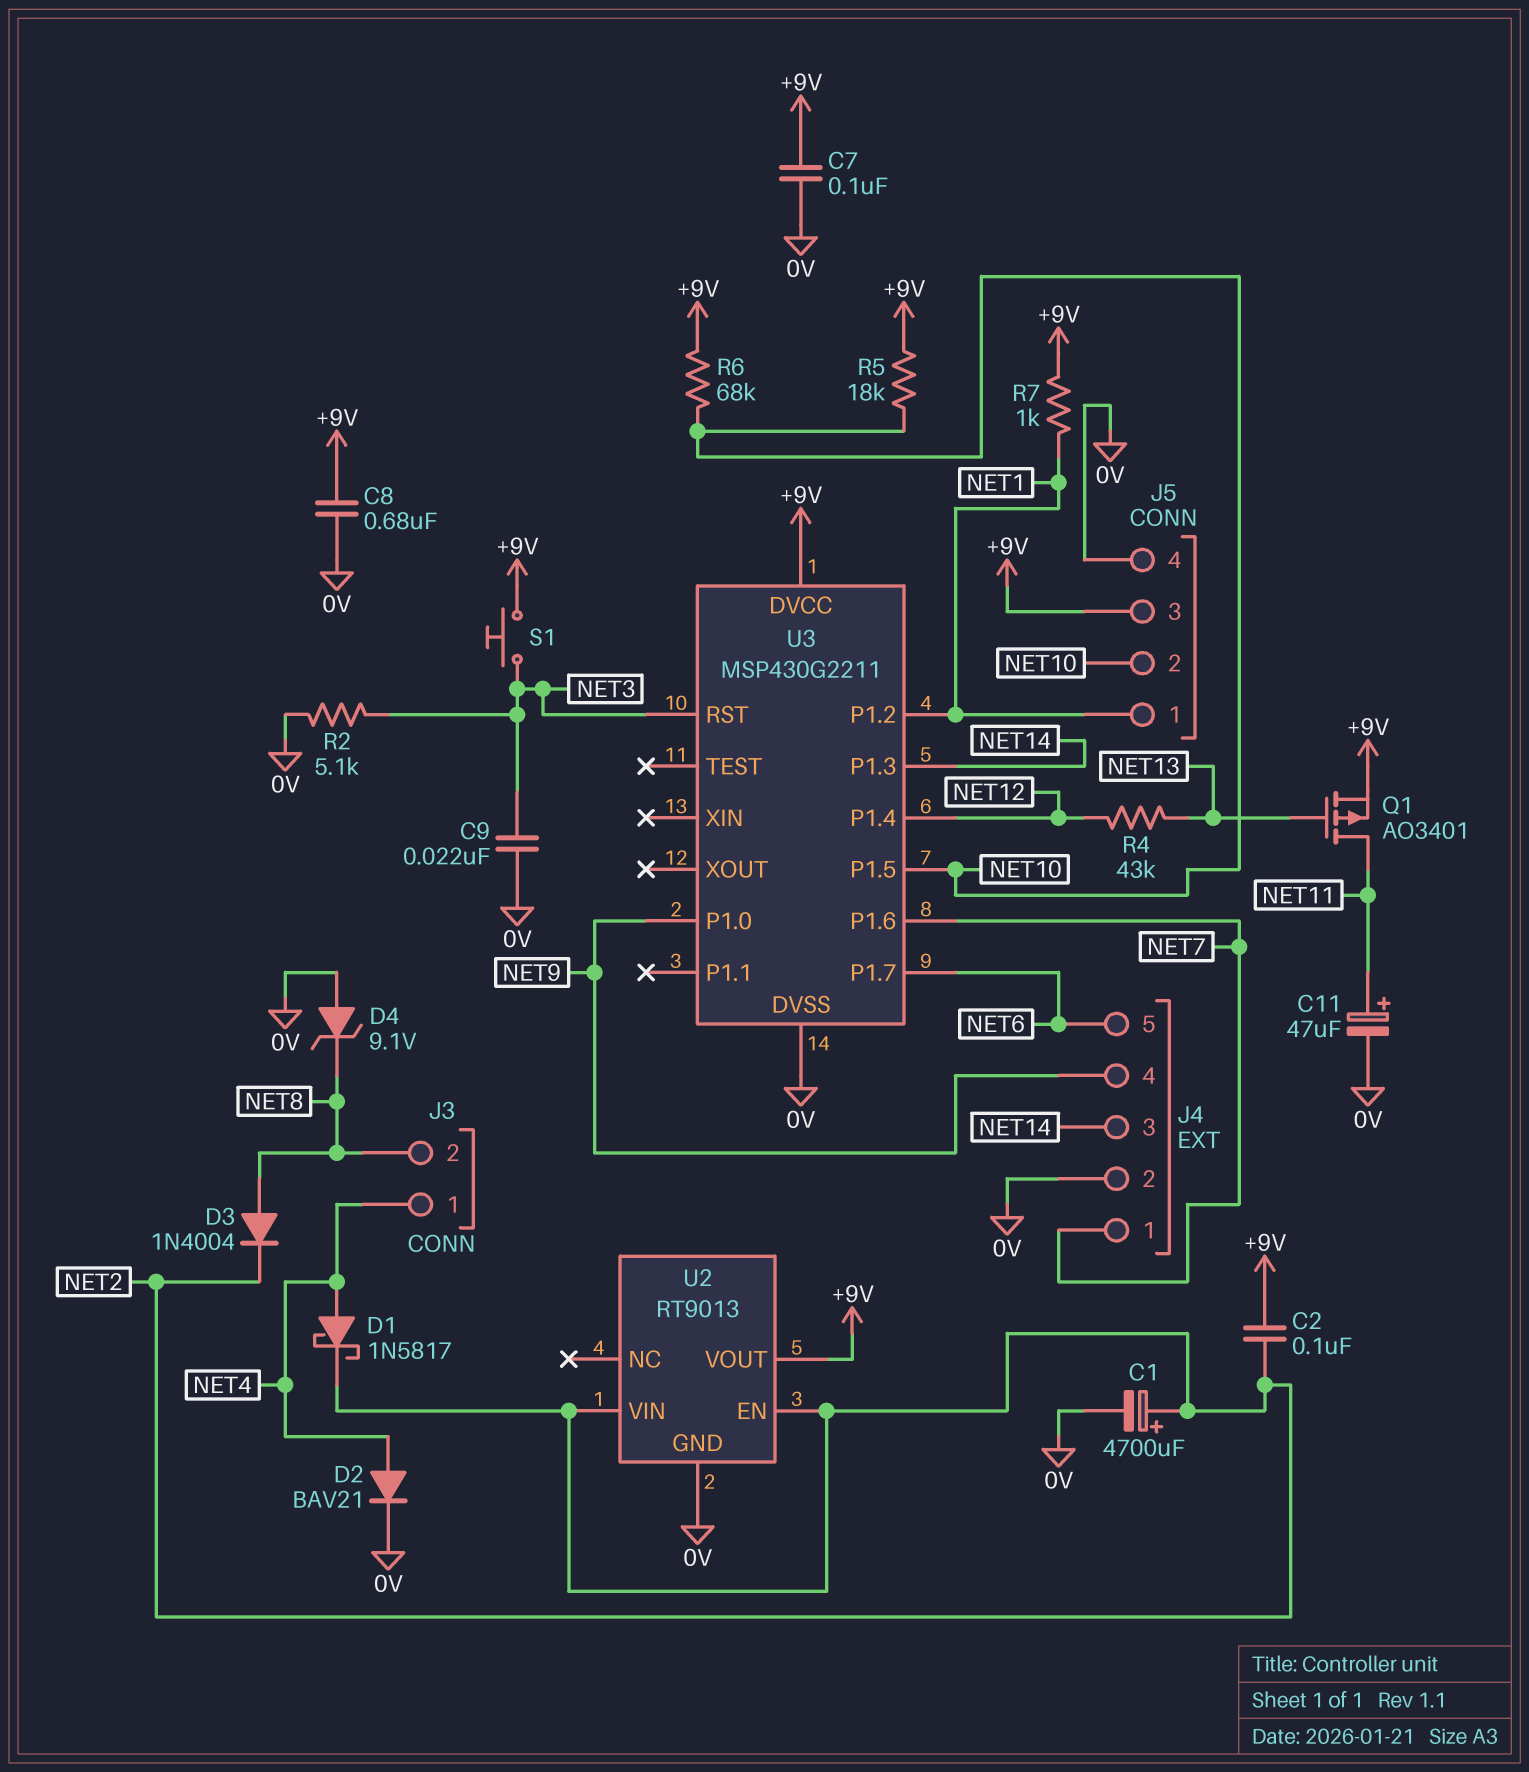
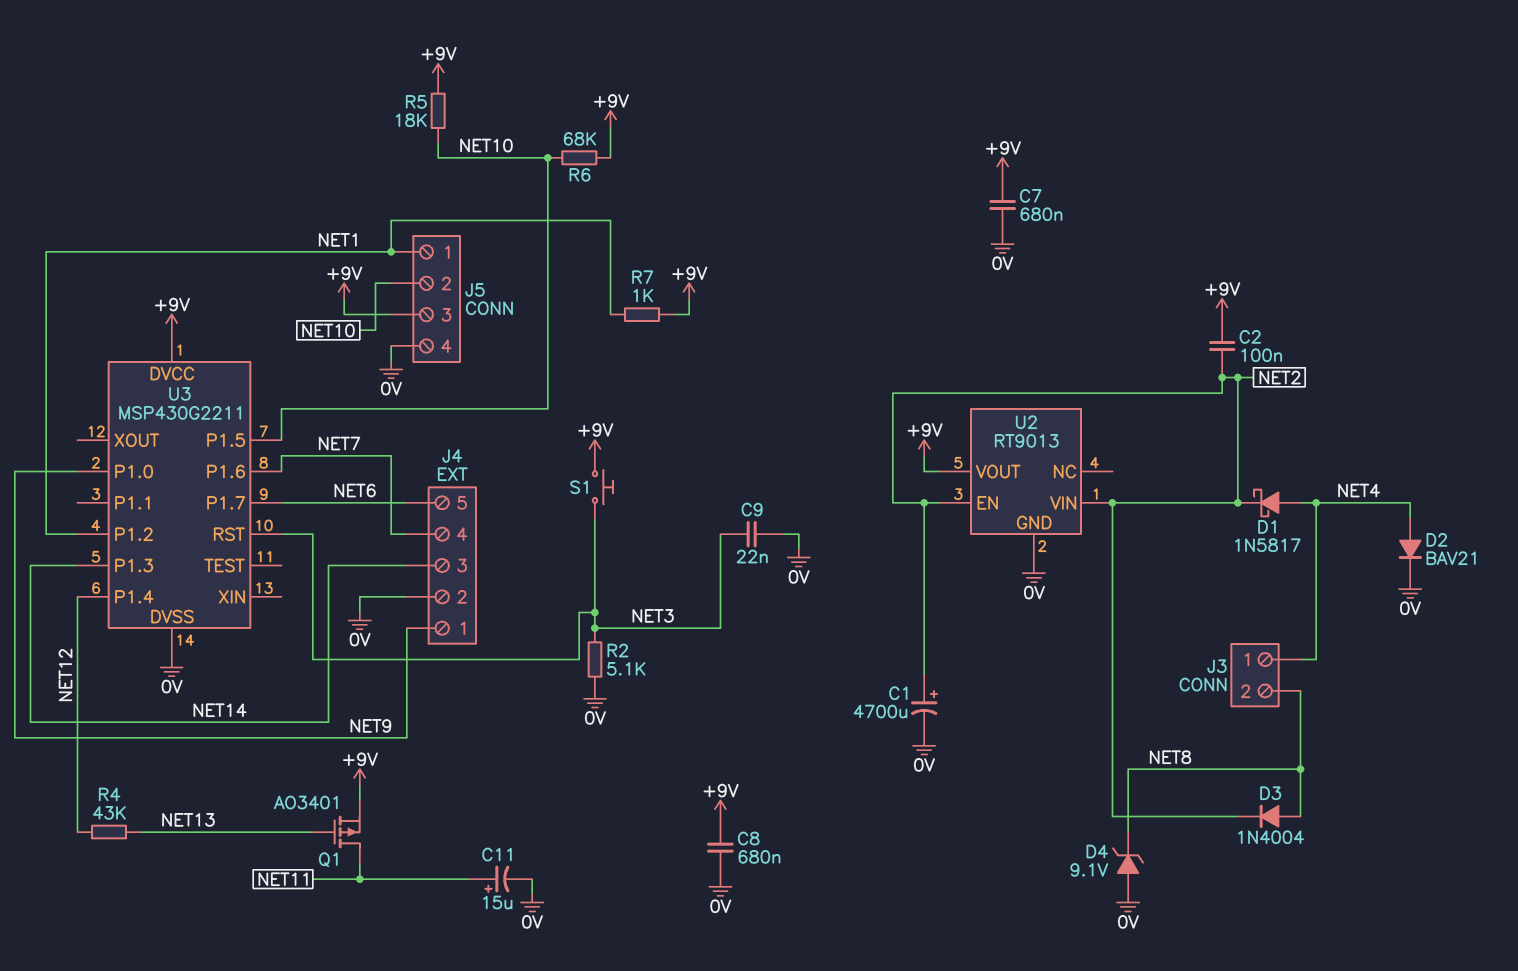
C7: 100nF (+9V, 0V) -> 680nF (+9V, 0V)
C11: 47uF (plus NET11, minus 0V) -> 15uF (plus NET11, minus 0V)
J4 pin 1: NET7 -> NET9
J4 pin 4: NET9 -> NET7

